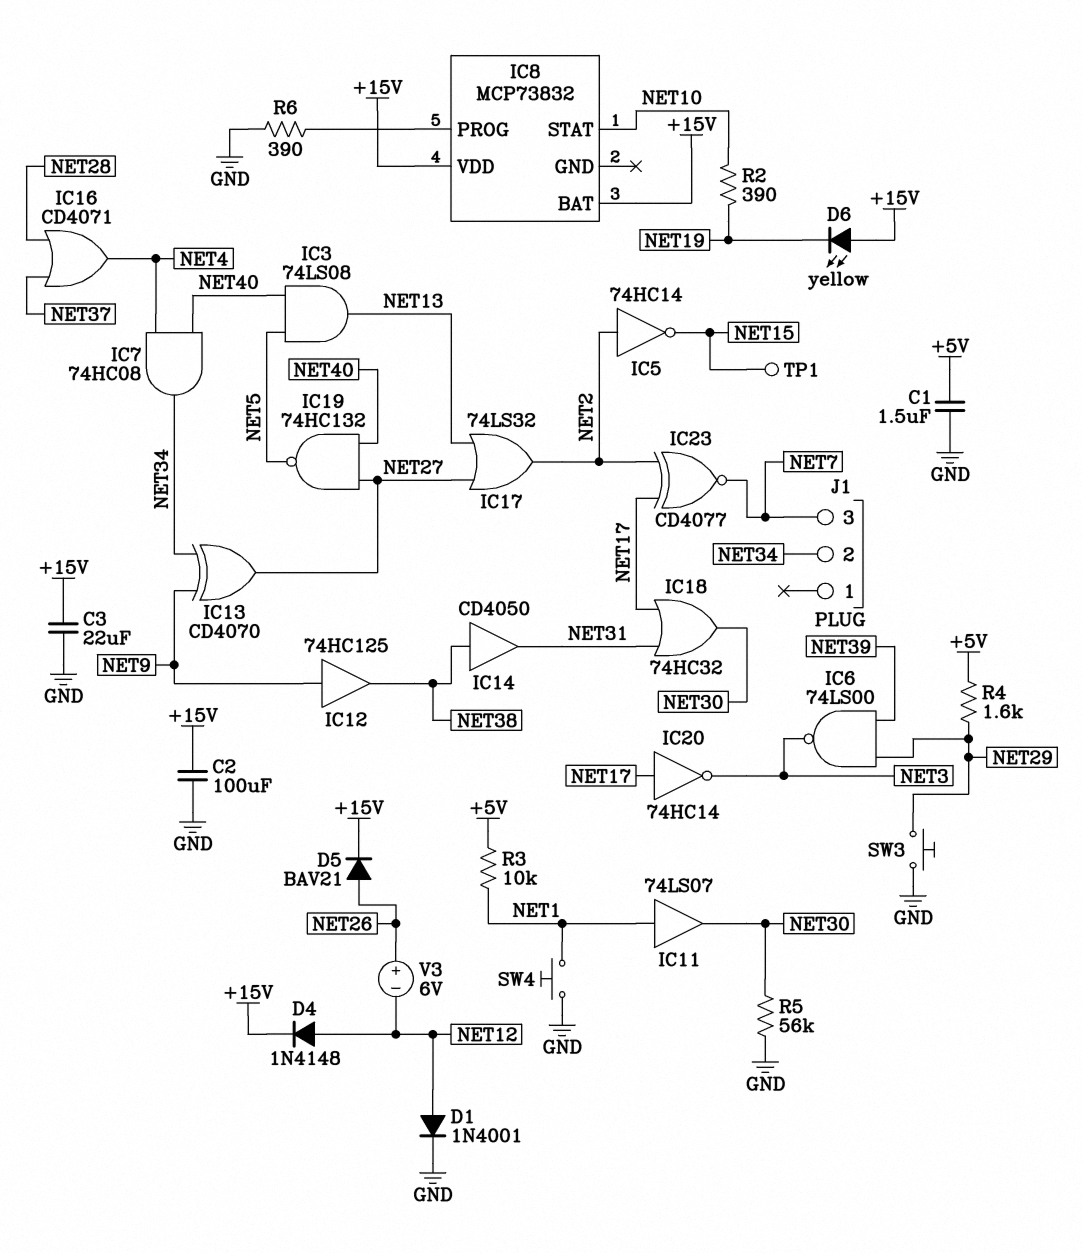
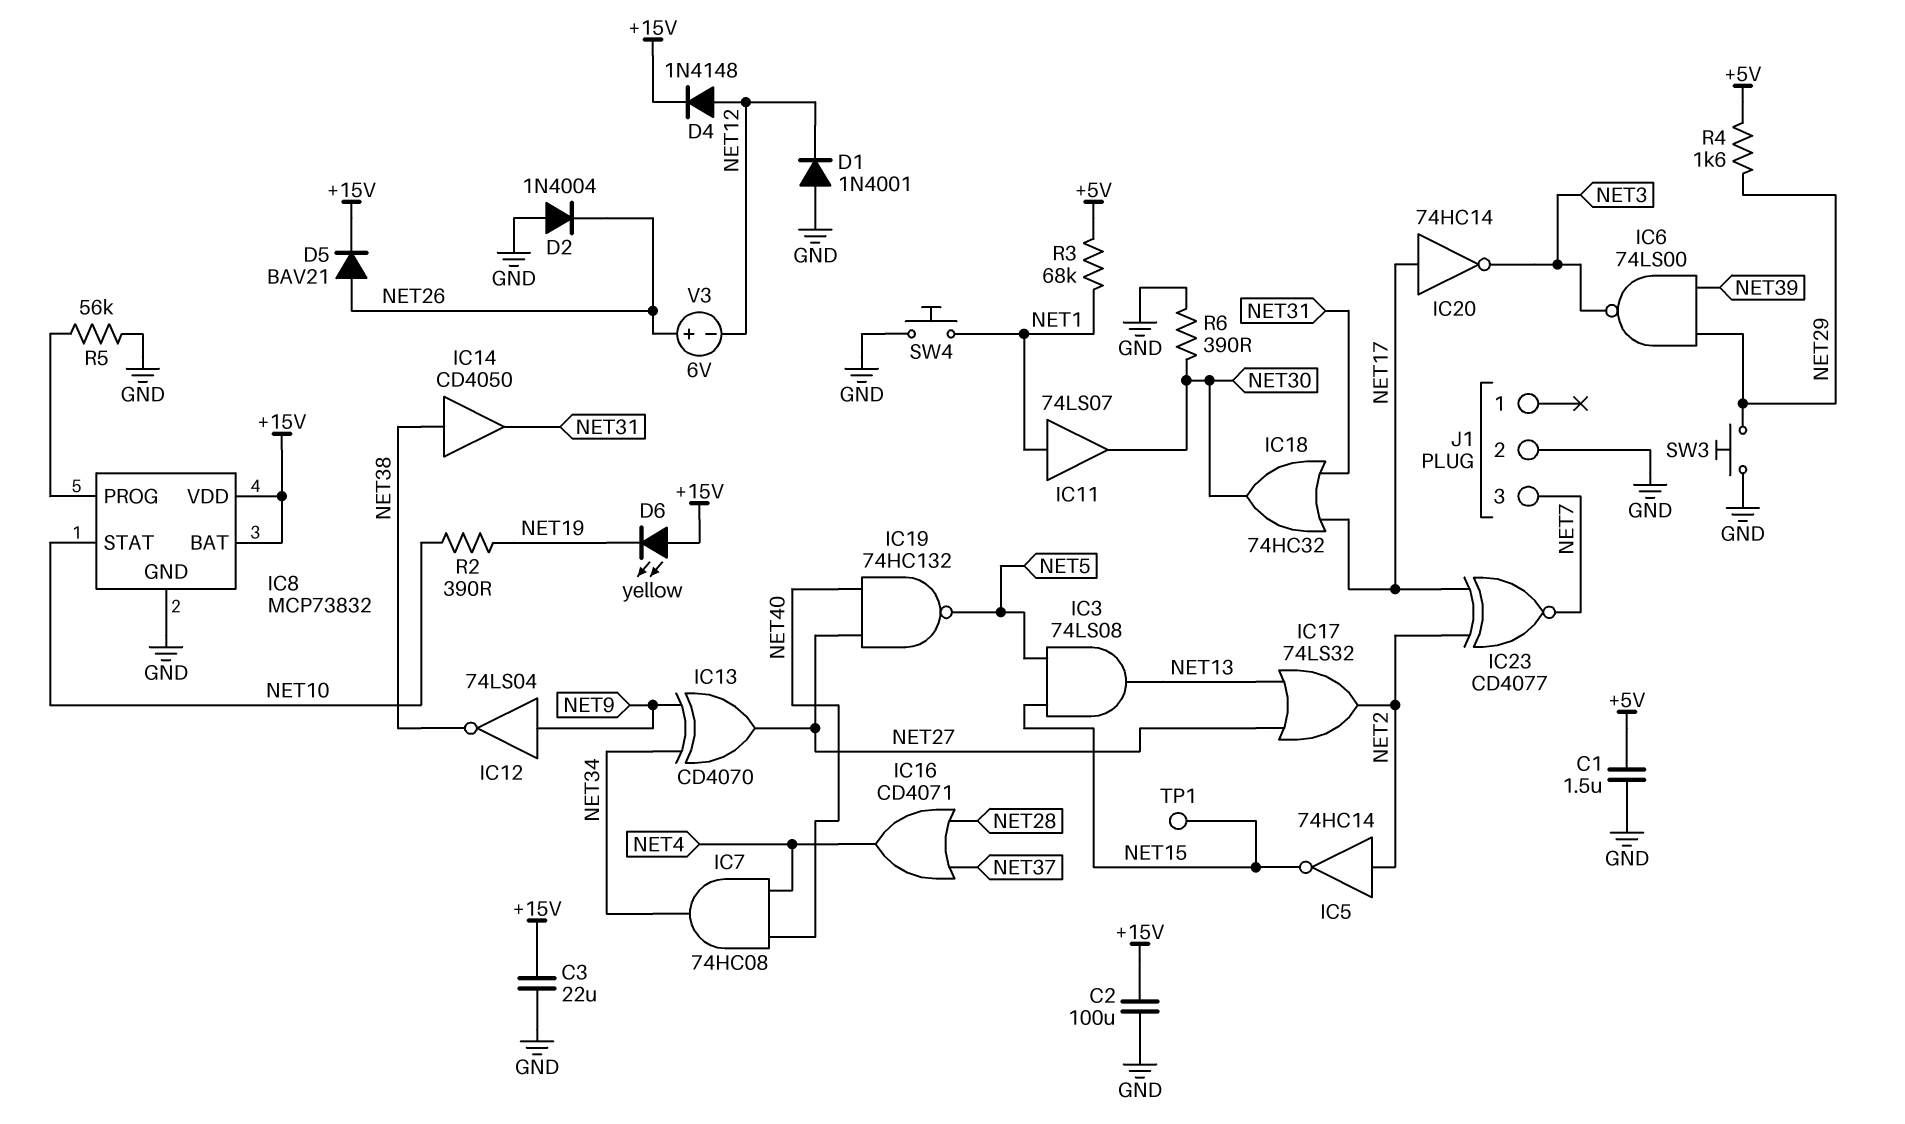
D1: diode 1N4001 (A NET12, K GND) -> diode 1N4001 (A GND, K NET12)
D2: none -> diode 1N4004 (A GND, K NET26)
IC3: AND 74LS08 (in NET5, in NET40, out NET13) -> AND 74LS08 (in NET5, in NET15, out NET13)
IC8 pin GND: none -> GND
IC12: buffer 74HC125 (in NET9, out NET38) -> NOT 74LS04 (in NET9, out NET38)
J1 pin 2: NET34 -> GND
R3: 10k (+5V, NET1) -> 68k (+5V, NET1)
R5: 56k (GND, NET30) -> 56k (GND, IC8/PROG)
R6: 390 (GND, IC8/PROG) -> 390 (GND, NET30)

